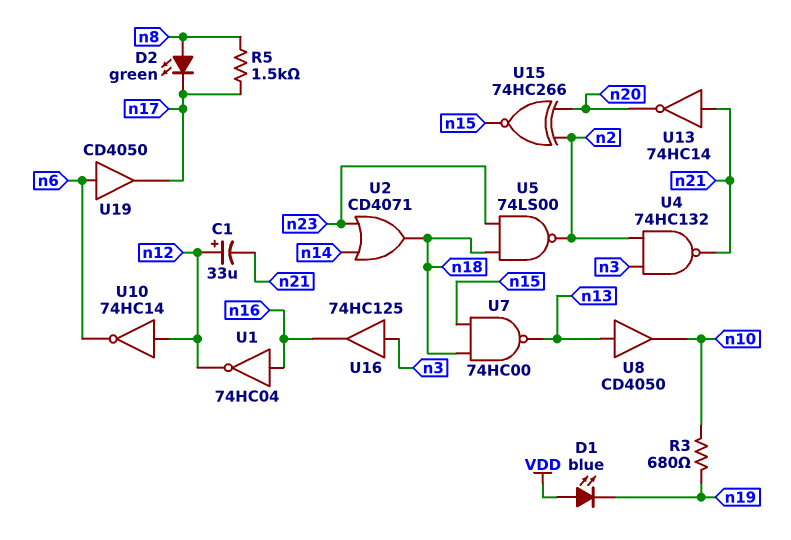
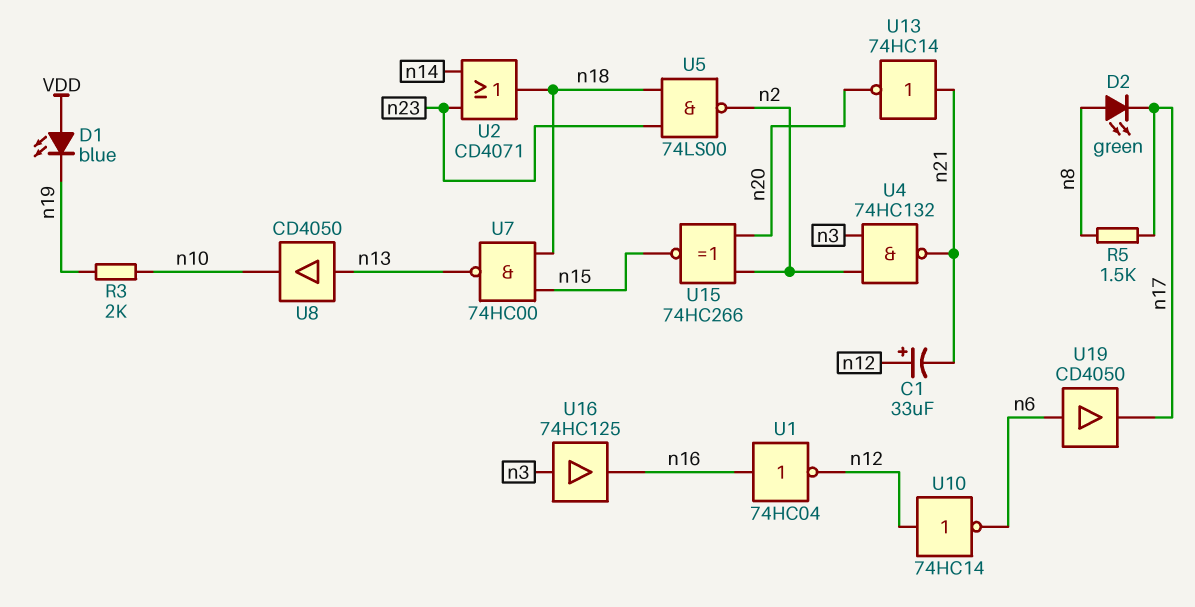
R3: 680 (n10, n19) -> 2k (n10, n19)

